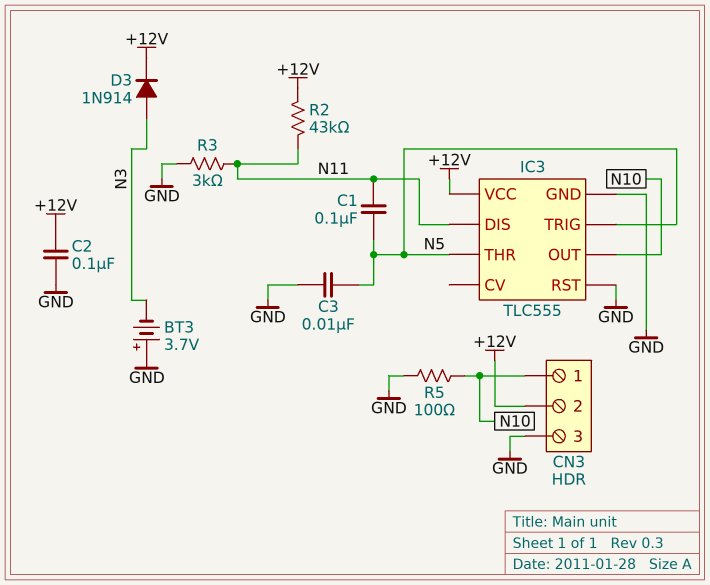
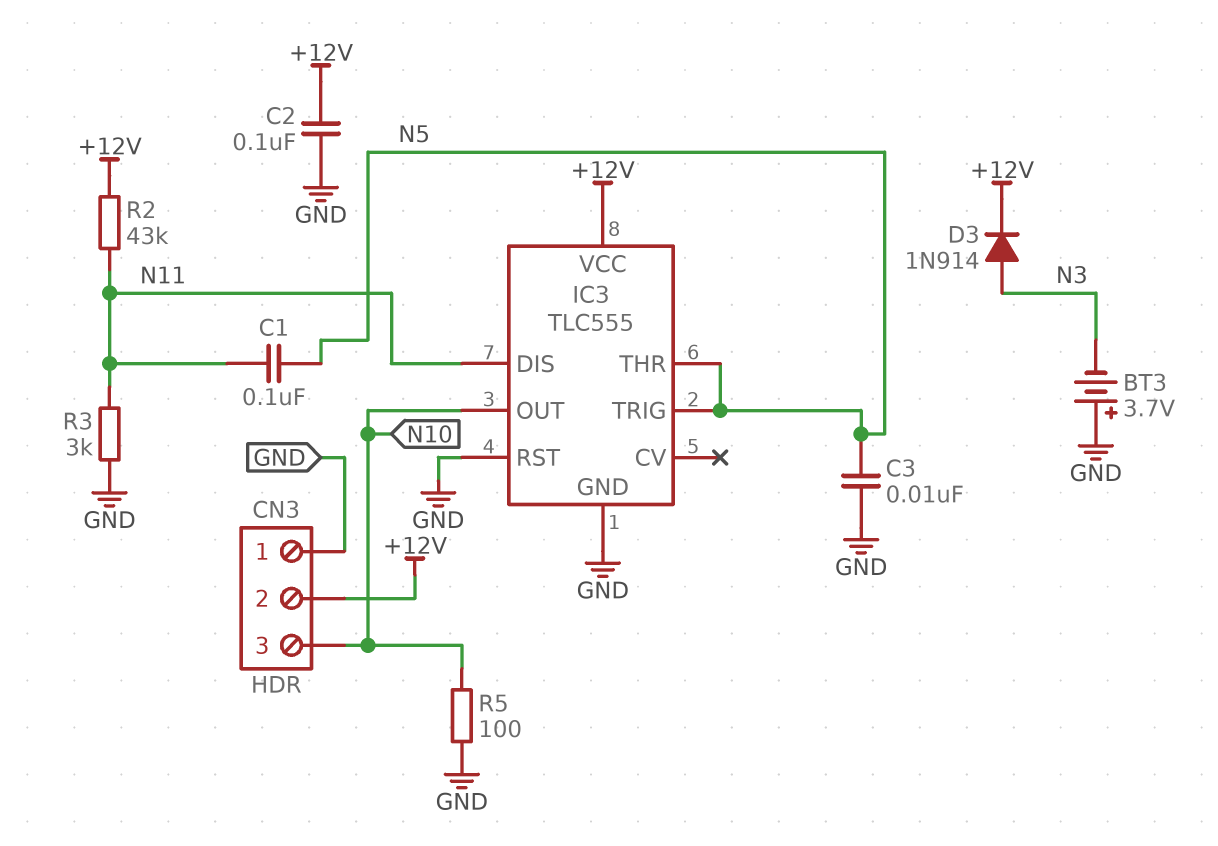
CN3 pin 1: N10 -> GND
CN3 pin 3: GND -> N10

